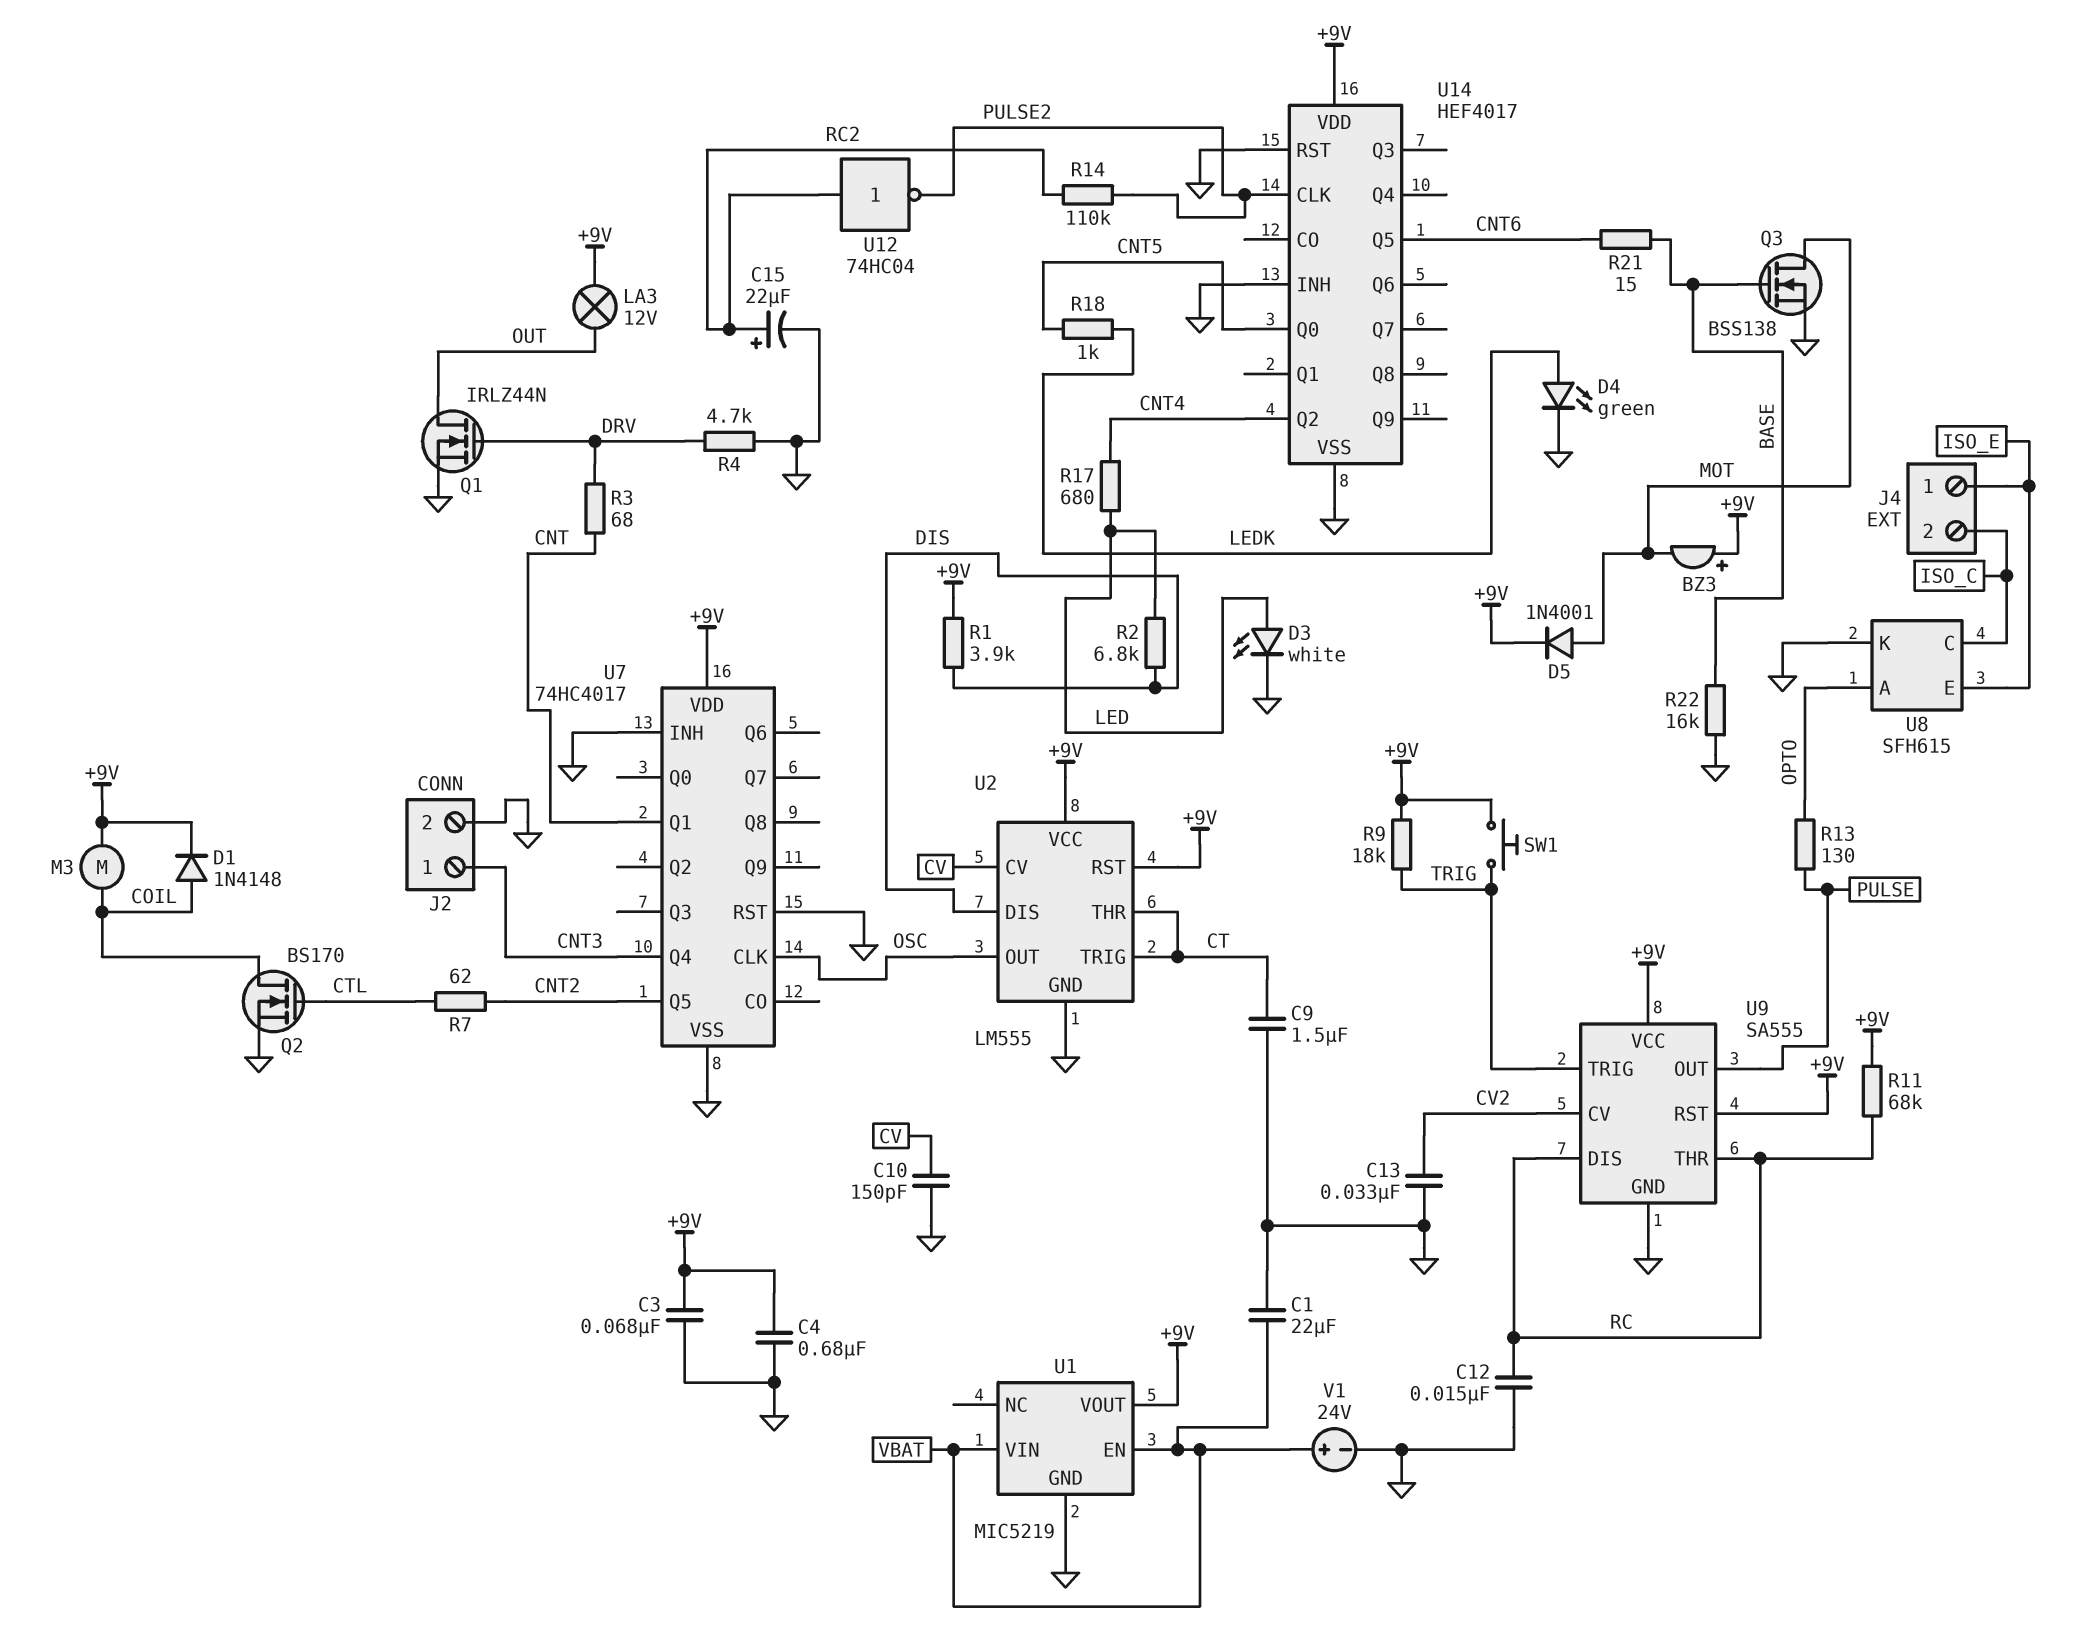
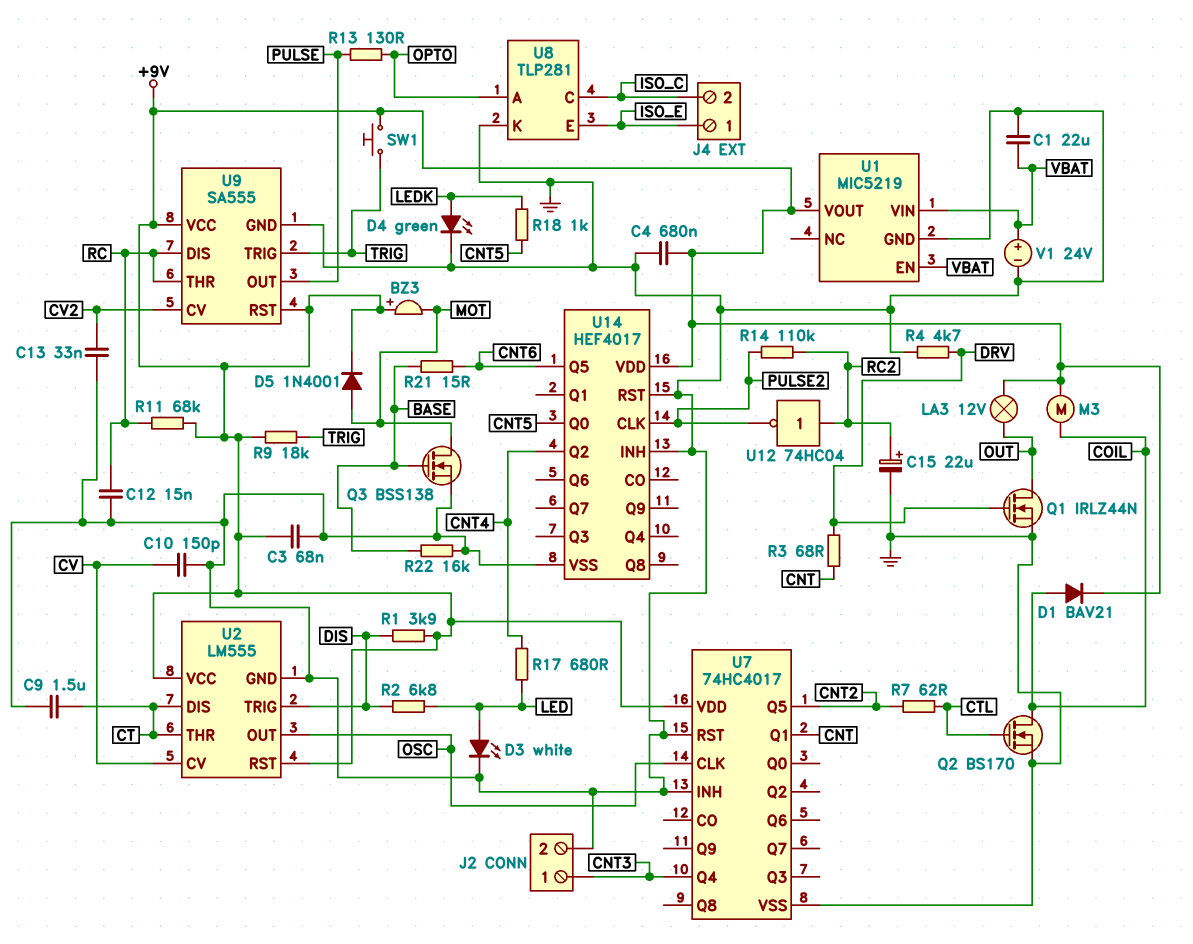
D1: diode 1N4148 (A COIL, K +9V) -> diode BAV21 (A COIL, K +9V)
U2 pin DIS: DIS -> CT
U2 pin TRIG: CT -> DIS
U8: SFH615 -> TLP281

